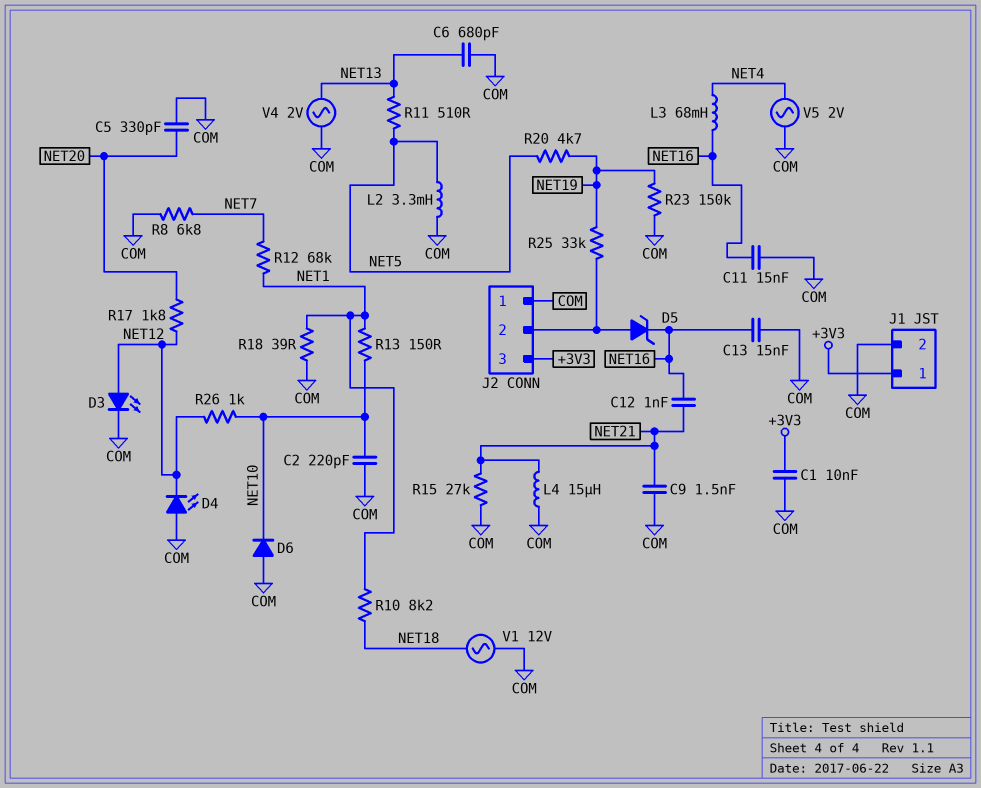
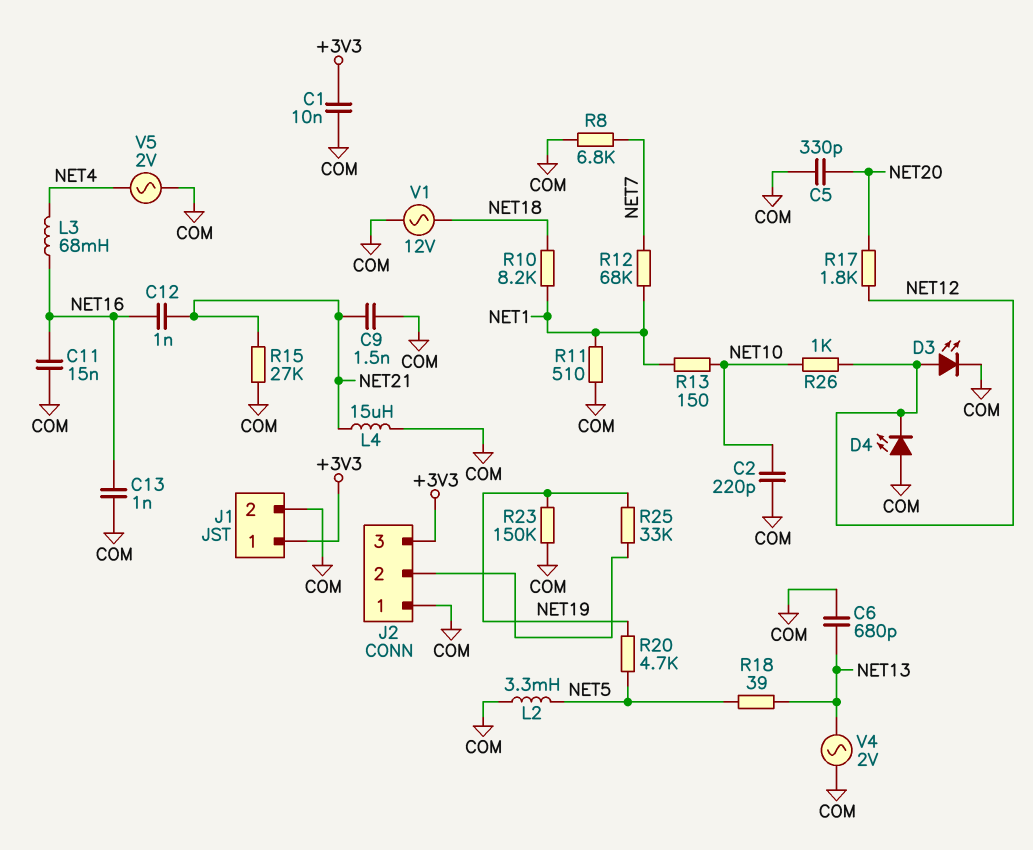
C13: 15nF (COM, NET16) -> 1nF (COM, NET16)
D5: zener (A J2/2, K NET16) -> none
D6: diode (A COM, K NET10) -> none
R11: 510 (NET5, NET13) -> 510 (COM, NET1)
R18: 39 (COM, NET1) -> 39 (NET5, NET13)

